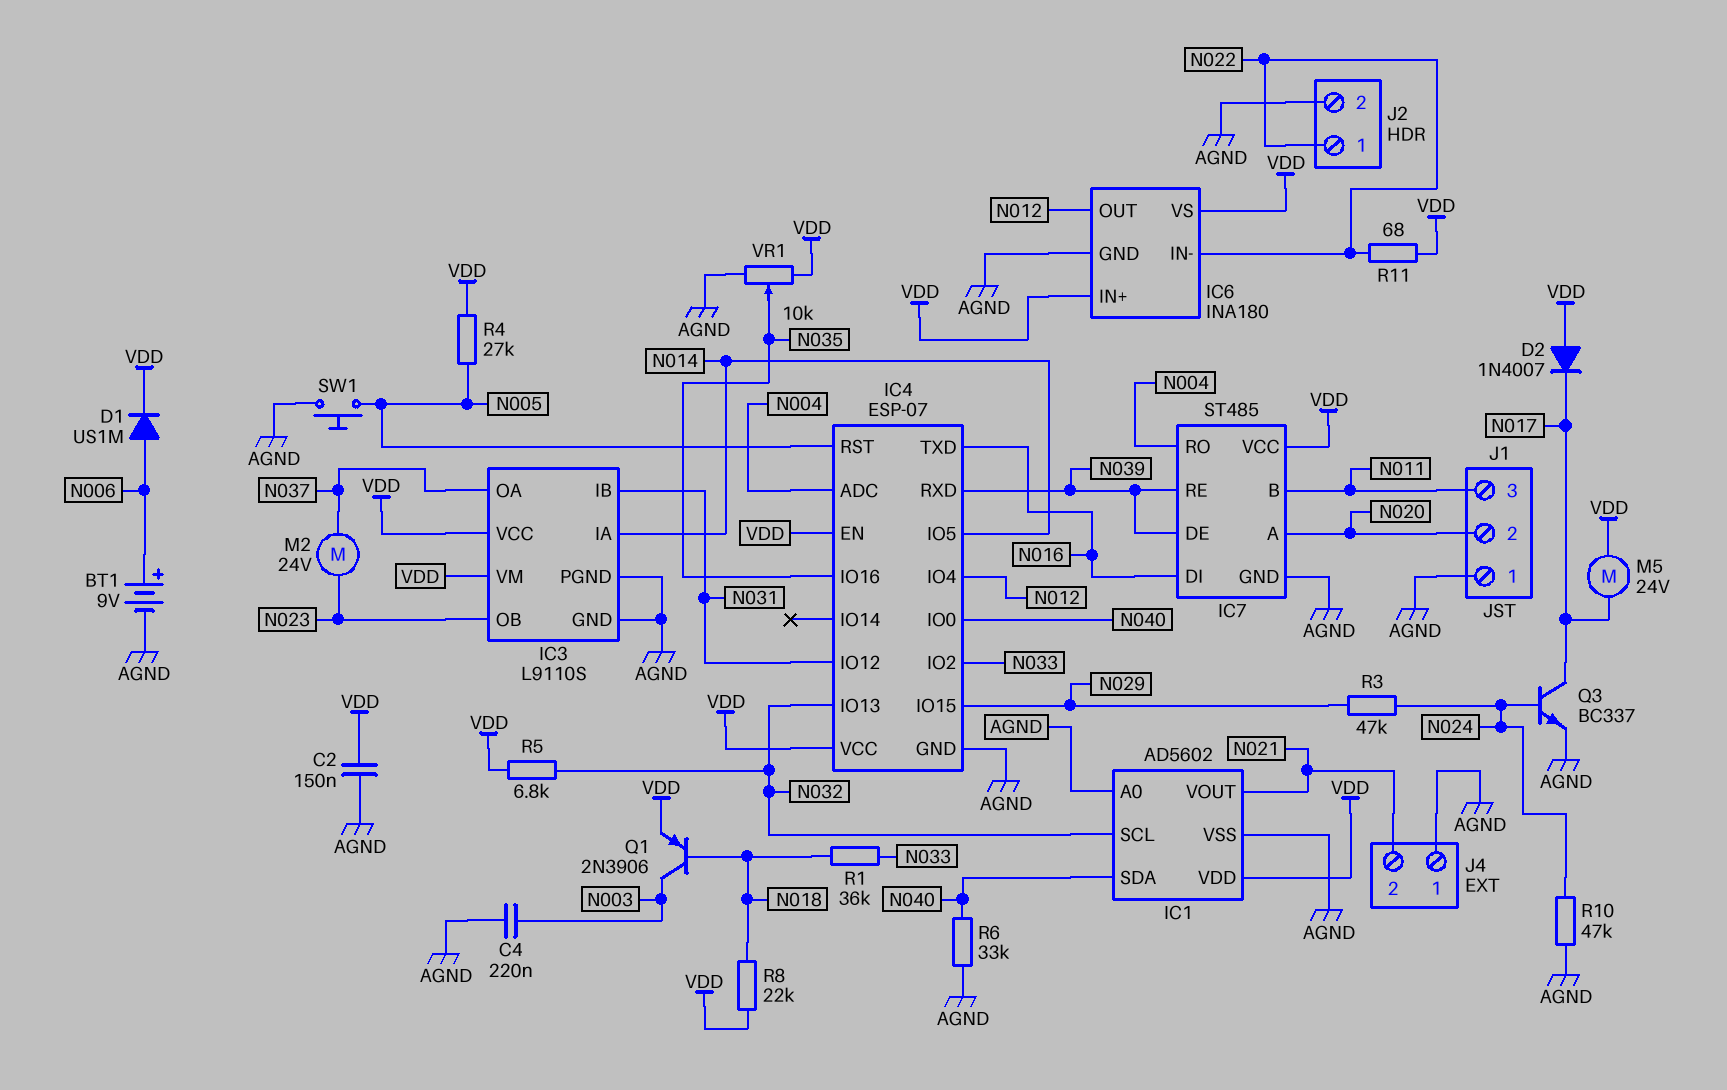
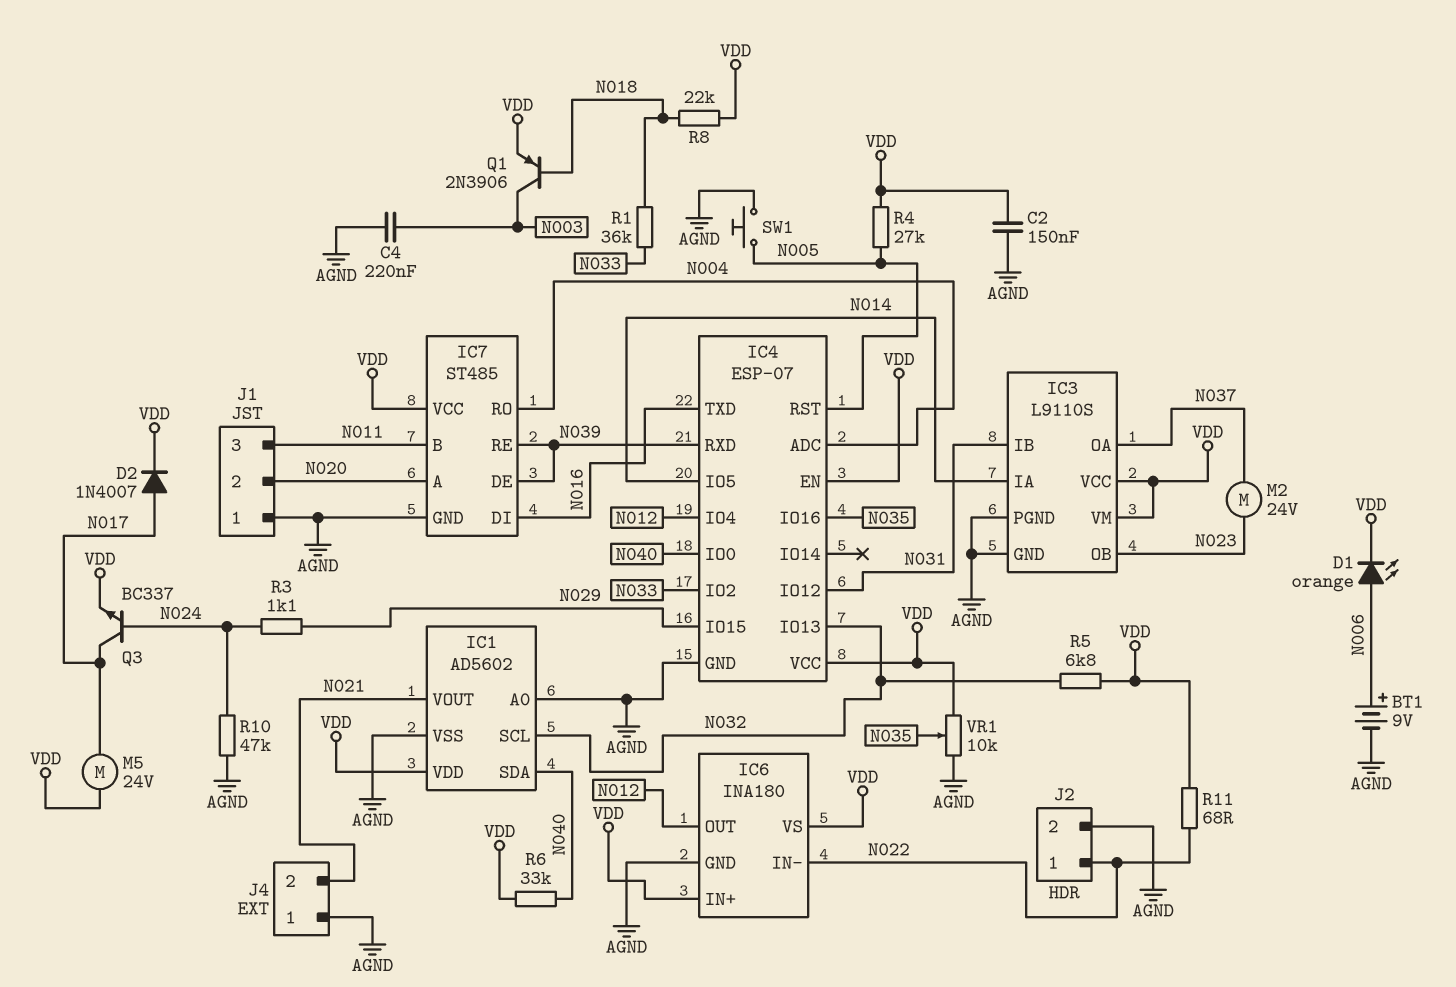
D1: diode US1M (A N006, K VDD) -> LED orange (A N006, K VDD)
D2: diode 1N4007 (A VDD, K N017) -> diode 1N4007 (A N017, K VDD)
Q3: NPN BC337 (B N024, C N017, E AGND) -> NPN BC337 (B N024, C N017, E VDD)
R3: 47k (N024, N029) -> 1.1k (N024, N029)
R6: 33k (AGND, N040) -> 33k (N040, VDD)

